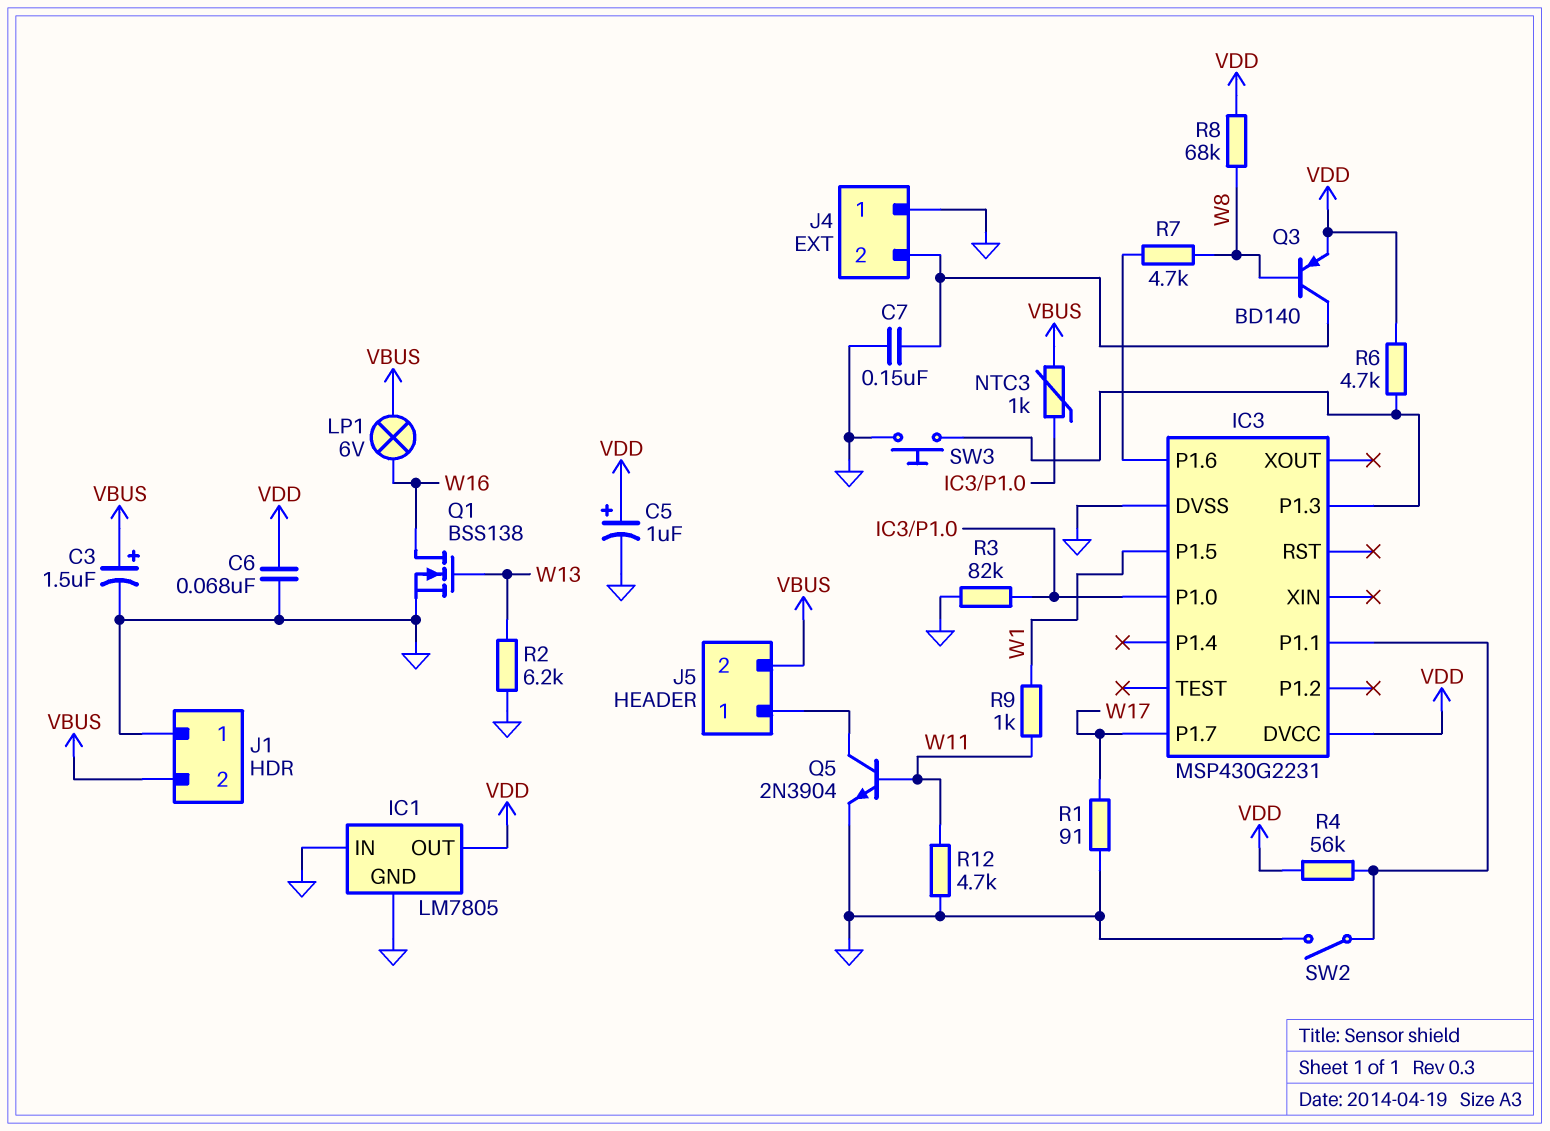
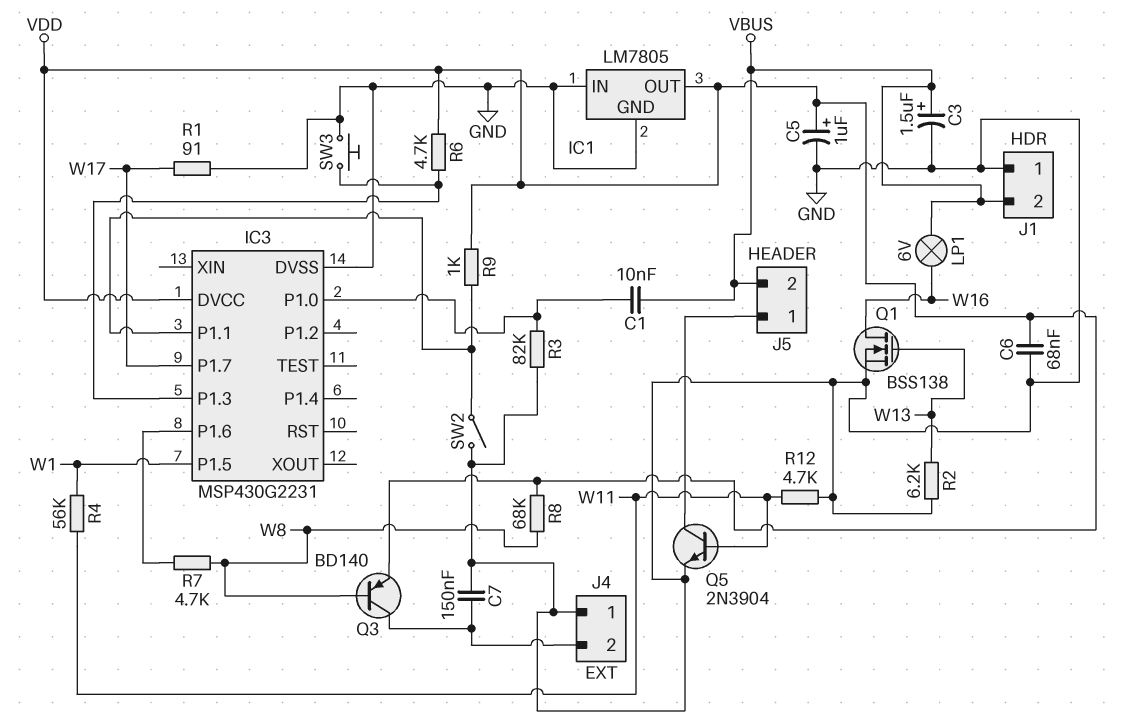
C1: none -> 10nF (IC3/P1.0, VBUS)
NTC3: 1k (IC3/P1.0, VBUS) -> none
R4: 56k (IC3/P1.1, VDD) -> 56k (W1, W11)
R9: 1k (W1, W11) -> 1k (IC3/P1.1, VDD)

